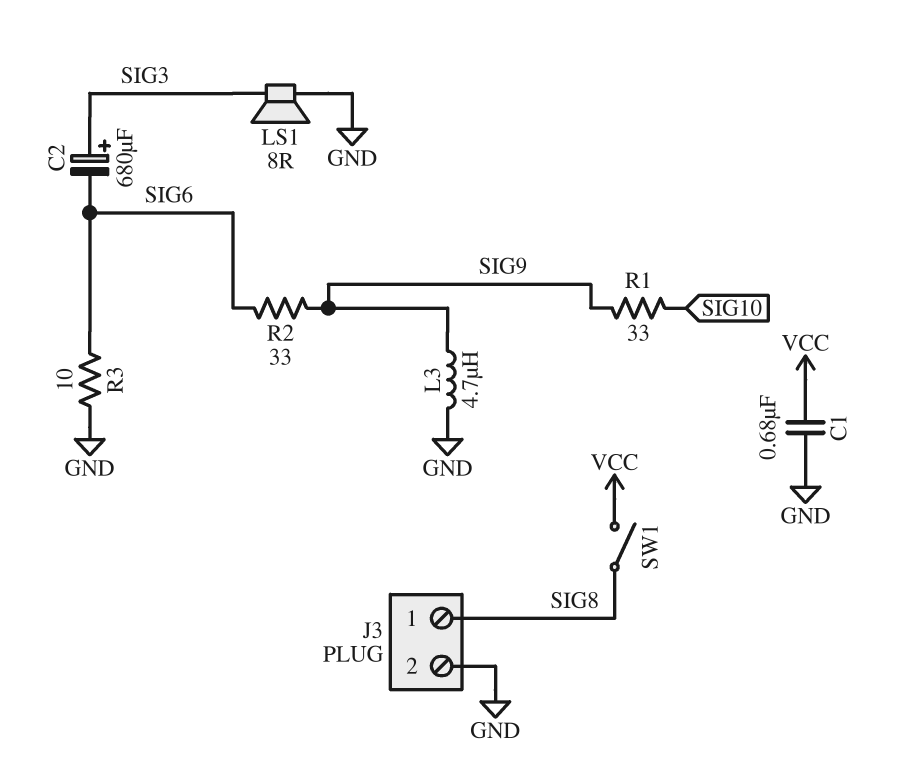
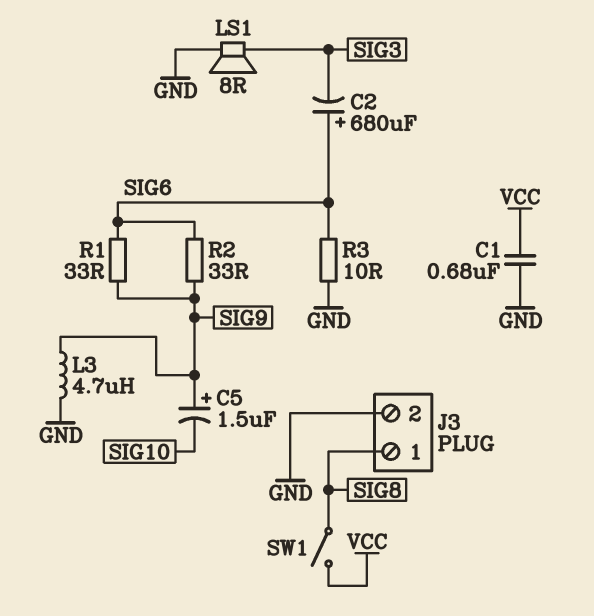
C2: 680uF (plus SIG3, minus SIG6) -> 680uF (plus SIG6, minus SIG3)
C5: none -> 1.5uF (plus SIG9, minus SIG10)
R1: 33 (SIG9, SIG10) -> 33 (SIG6, SIG9)

